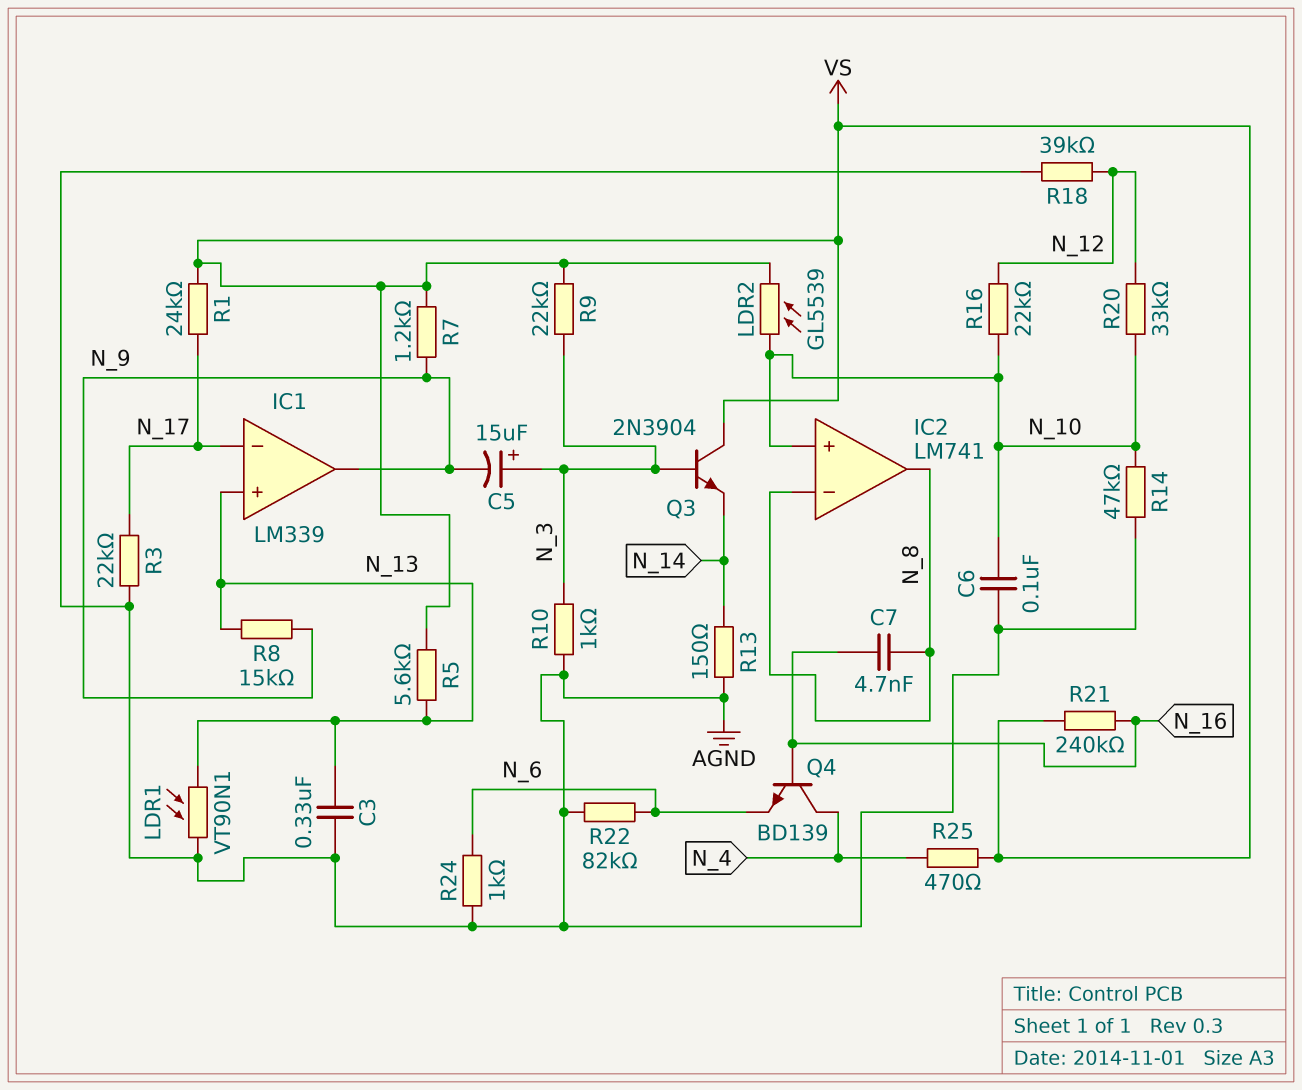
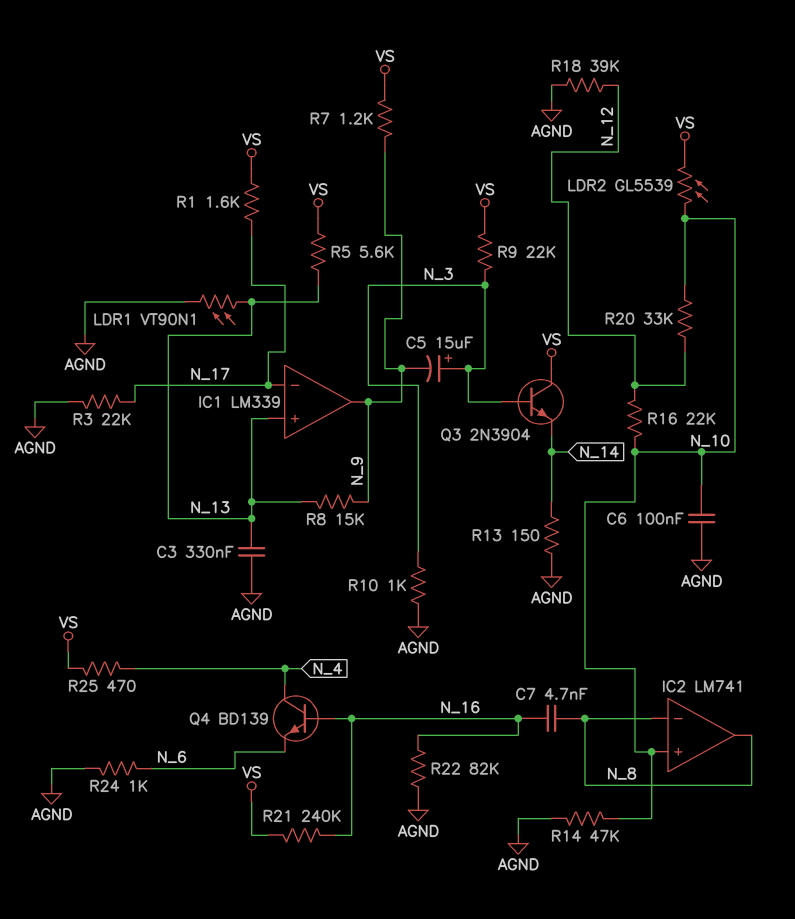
R1: 24k (N_17, VS) -> 1.6k (N_17, VS)
R22: 82k (AGND, N_6) -> 82k (AGND, N_16)

